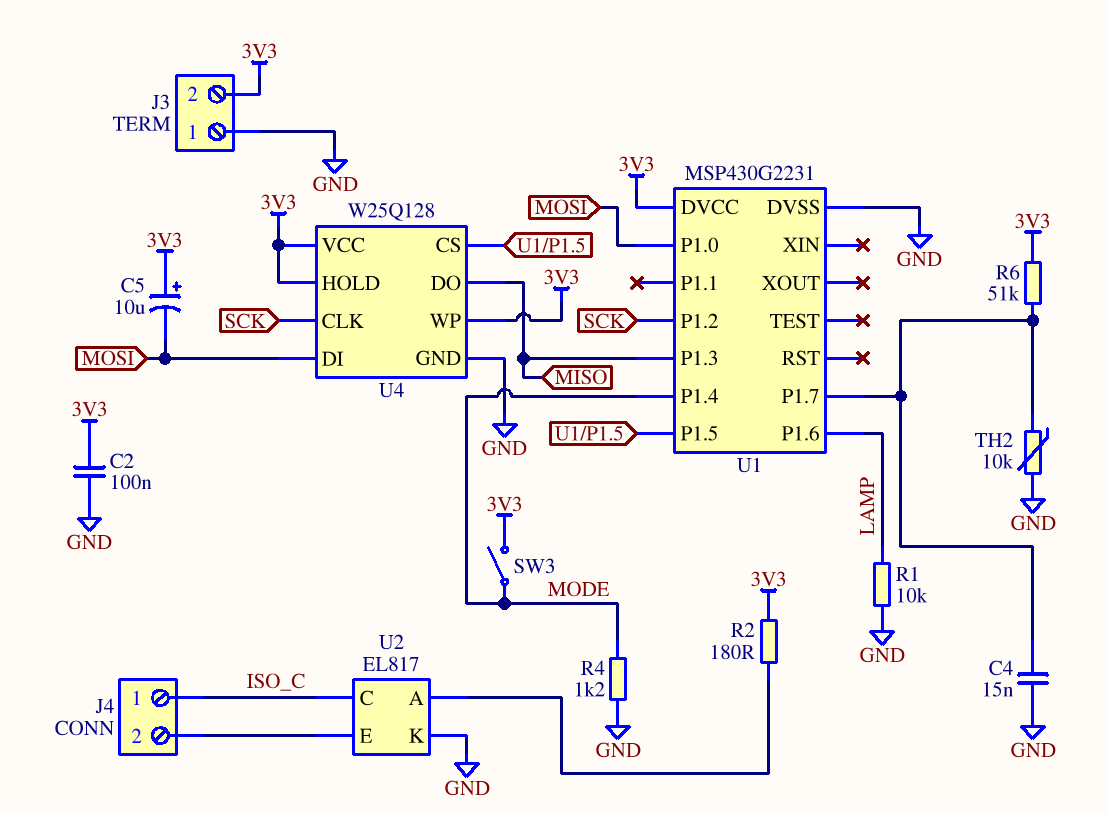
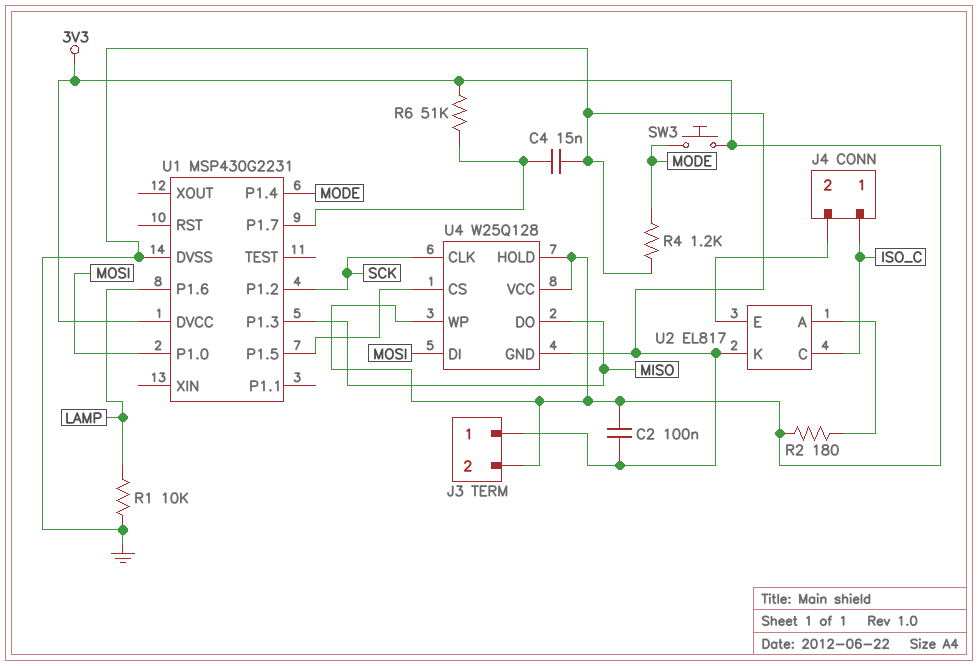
C5: 10uF (plus 3V3, minus MOSI) -> none
SW3: switch (3V3, MODE) -> button (3V3, MODE)
TH2: 10k (GND, U1/P1.7) -> none

